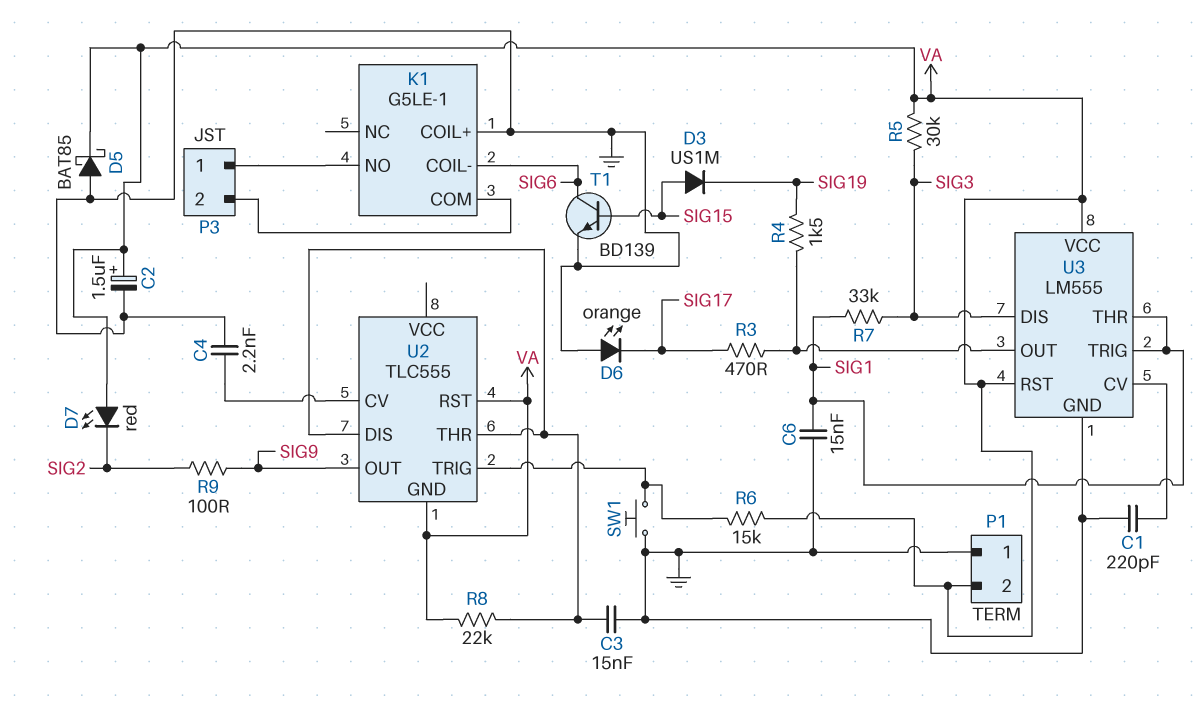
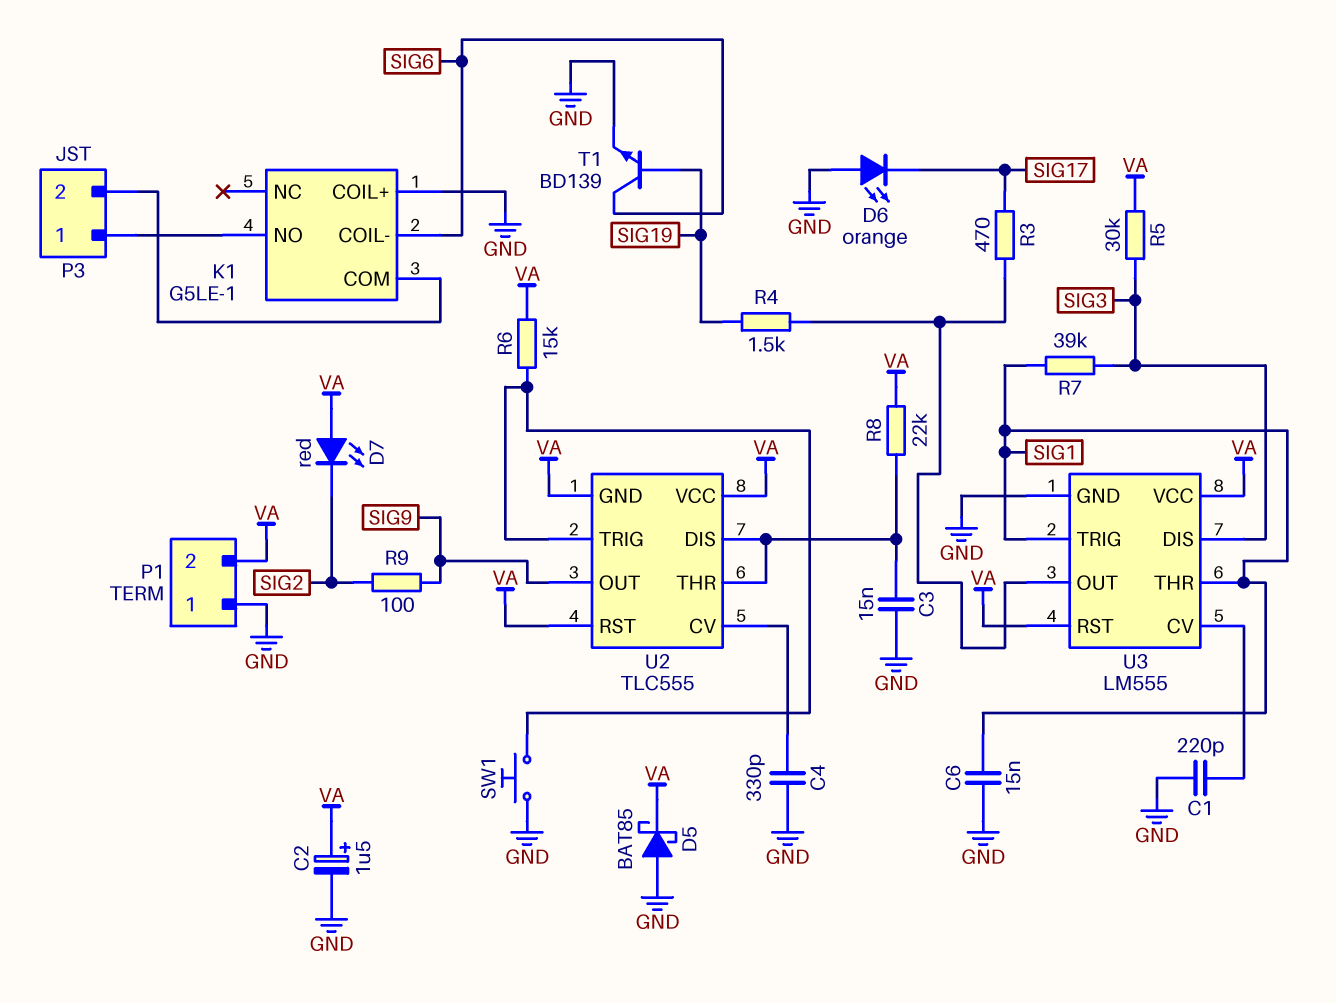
C4: 2.2nF (GND, U2/CV) -> 330pF (GND, U2/CV)
D3: diode US1M (A SIG15, K SIG19) -> none
R7: 33k (SIG1, SIG3) -> 39k (SIG1, SIG3)
T1: NPN BD139 (B SIG15, C SIG6, E GND) -> NPN BD139 (B SIG19, C SIG6, E GND)
U2 pin VCC: none -> VA

